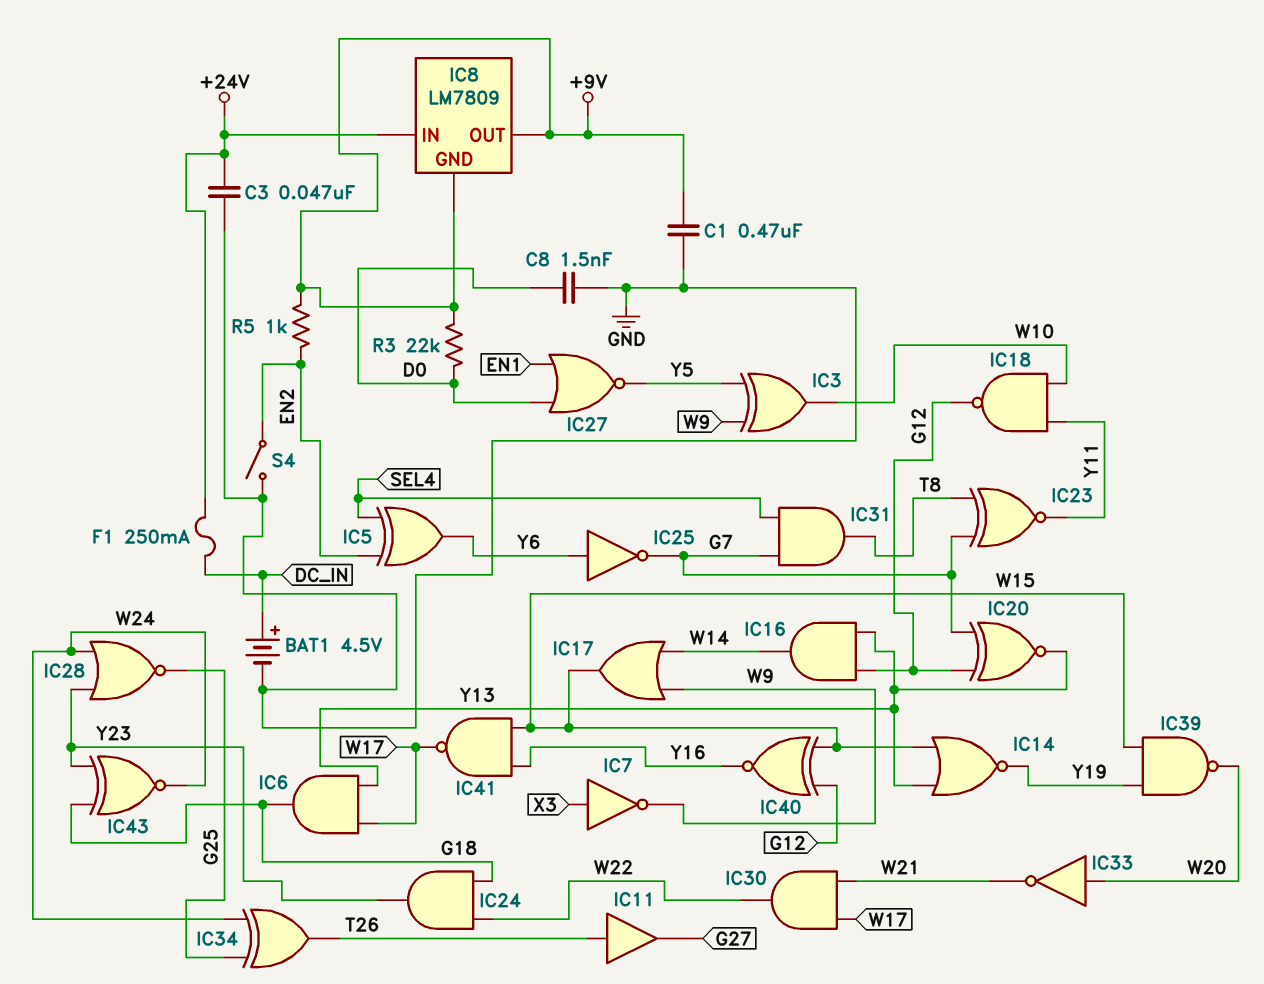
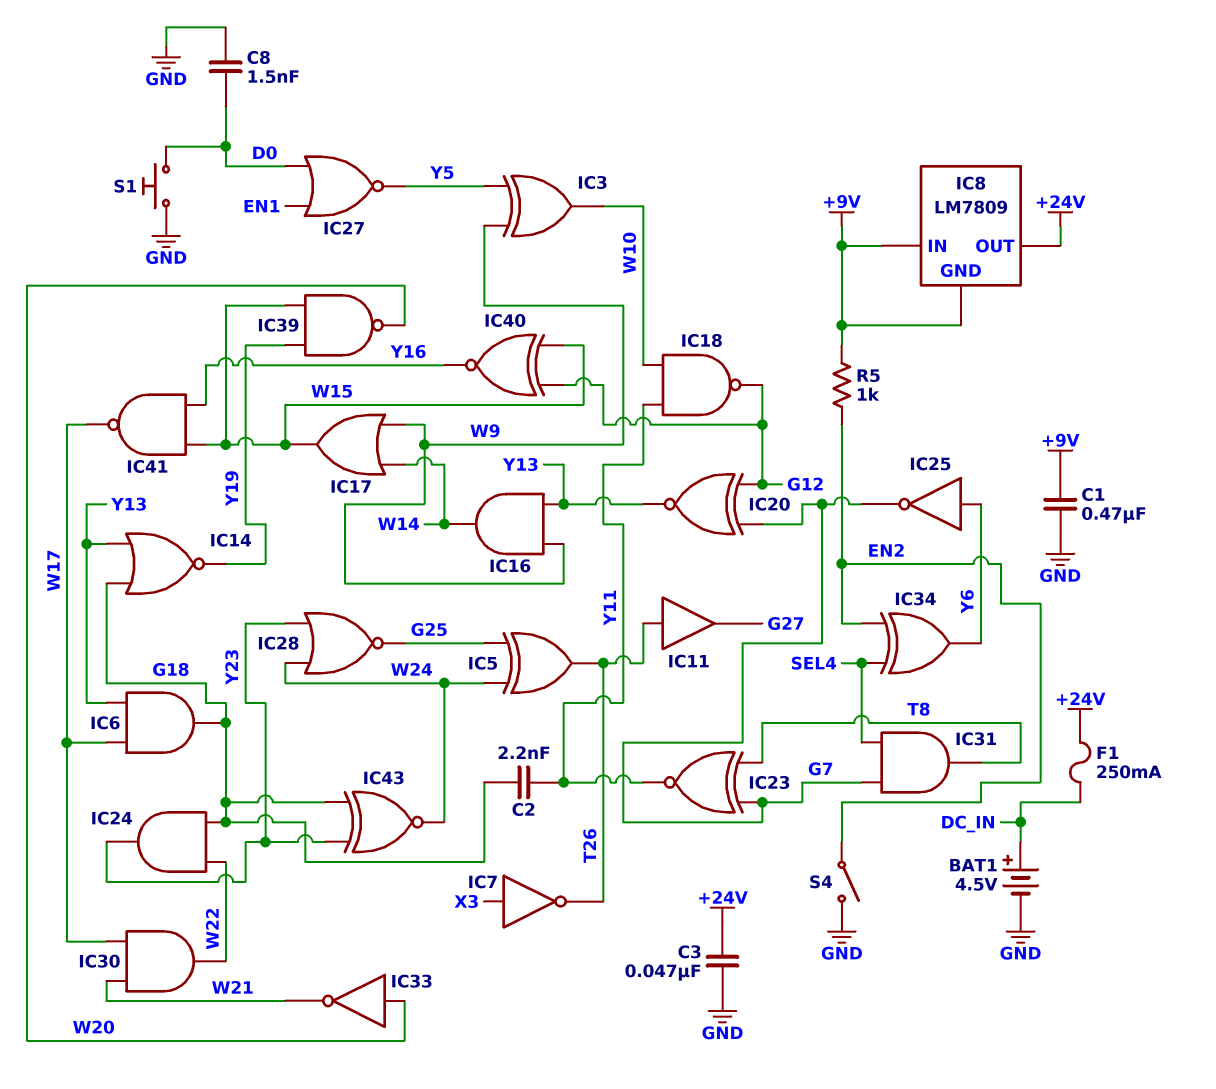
C2: none -> 2.2nF (G18, Y11)
IC5: XOR (in EN2, in SEL4, out Y6) -> XOR (in G25, in W24, out T26)
IC7: NOT (in X3, out W9) -> NOT (in X3, out T26)
IC8 pin IN: +24V -> +9V
IC8 pin OUT: +9V -> +24V
IC14: NOR (in W15, in Y13, out Y19) -> NOR (in G18, in Y13, out Y19)
IC16: AND (in G12, in Y13, out W14) -> AND (in W9, in Y13, out W14)
IC34: XOR (in G25, in W24, out T26) -> XOR (in EN2, in SEL4, out Y6)
R3: 22k (+9V, D0) -> none
S1: none -> button (D0, GND)

